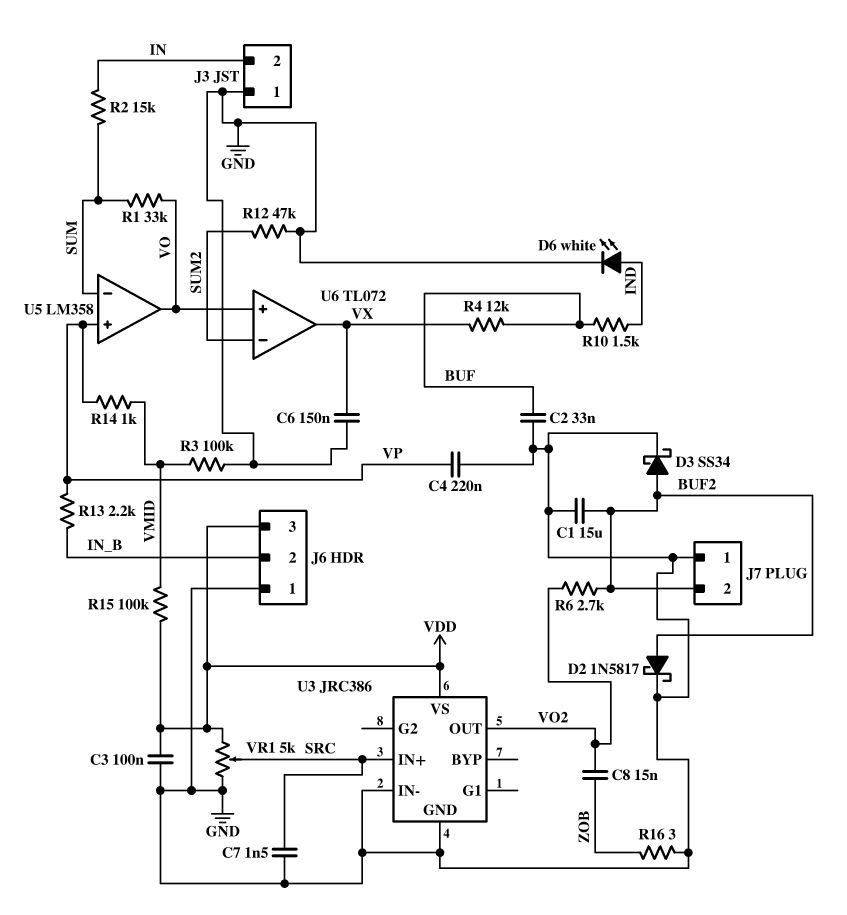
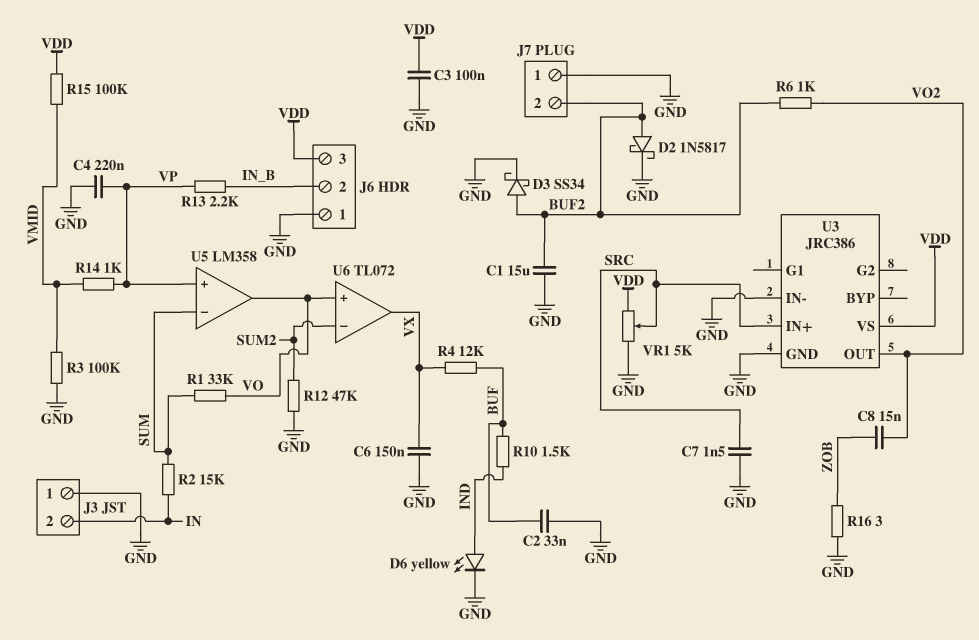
D6: LED white (A IND, K GND) -> LED yellow (A IND, K GND)
R6: 2.7k (BUF2, VO2) -> 1k (BUF2, VO2)

